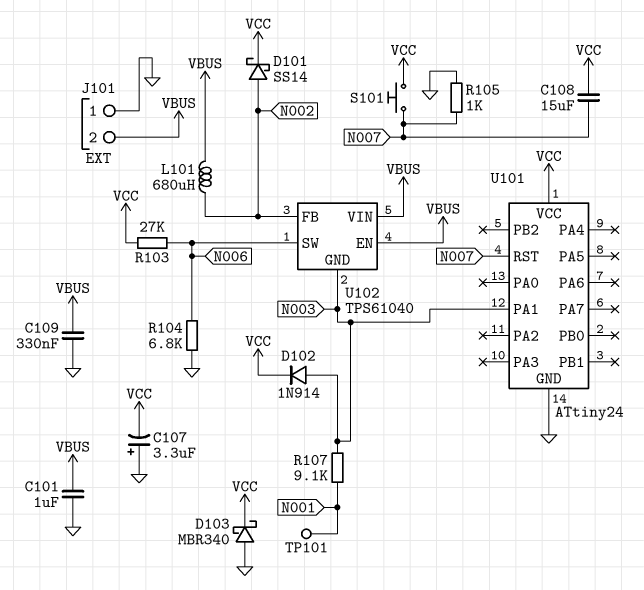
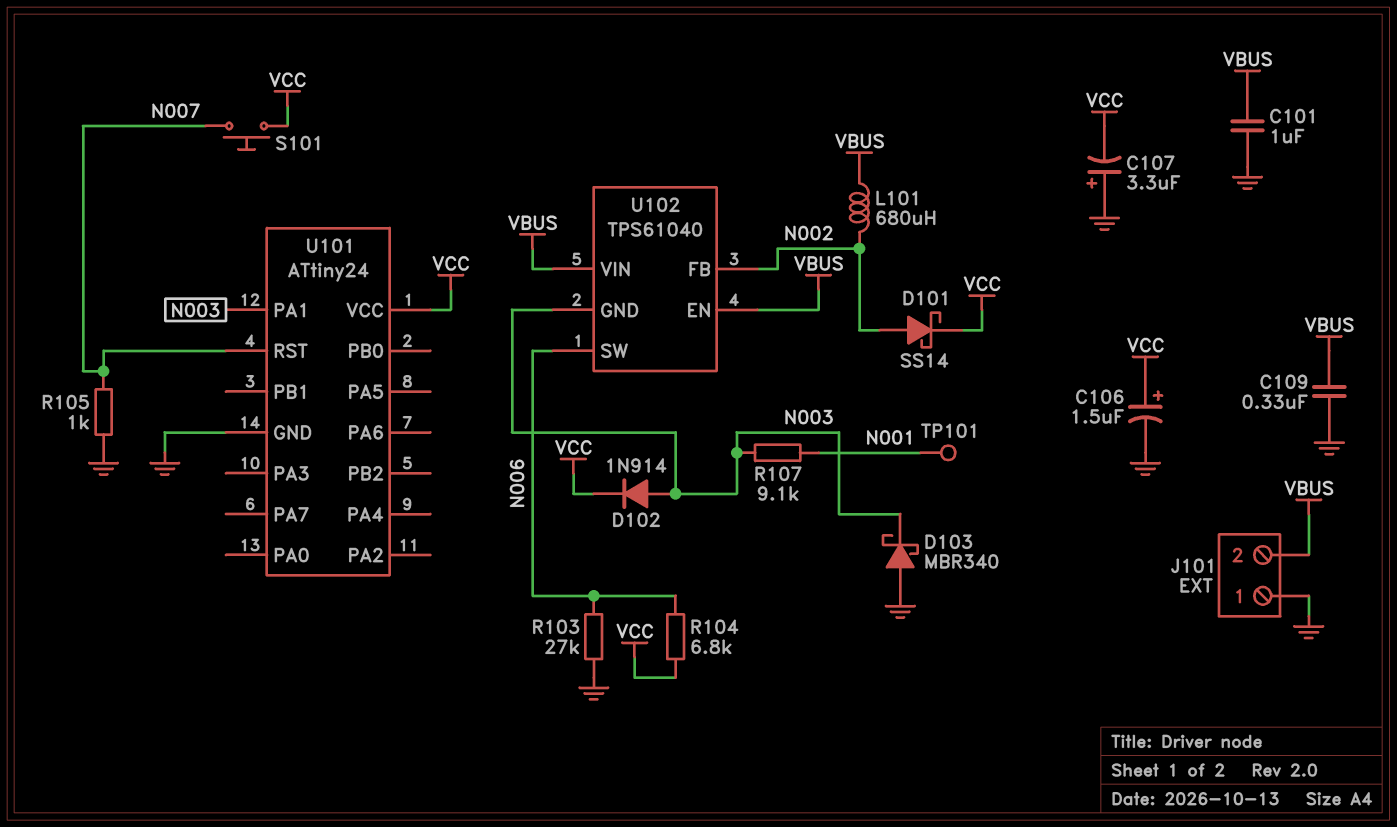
C106: none -> 1.5uF (plus VCC, minus GND)
C108: 15uF (N007, VCC) -> none
D103: schottky MBR340 (A GND, K VCC) -> schottky MBR340 (A GND, K N003)
R103: 27k (N006, VCC) -> 27k (GND, N006)
R104: 6.8k (GND, N006) -> 6.8k (N006, VCC)

